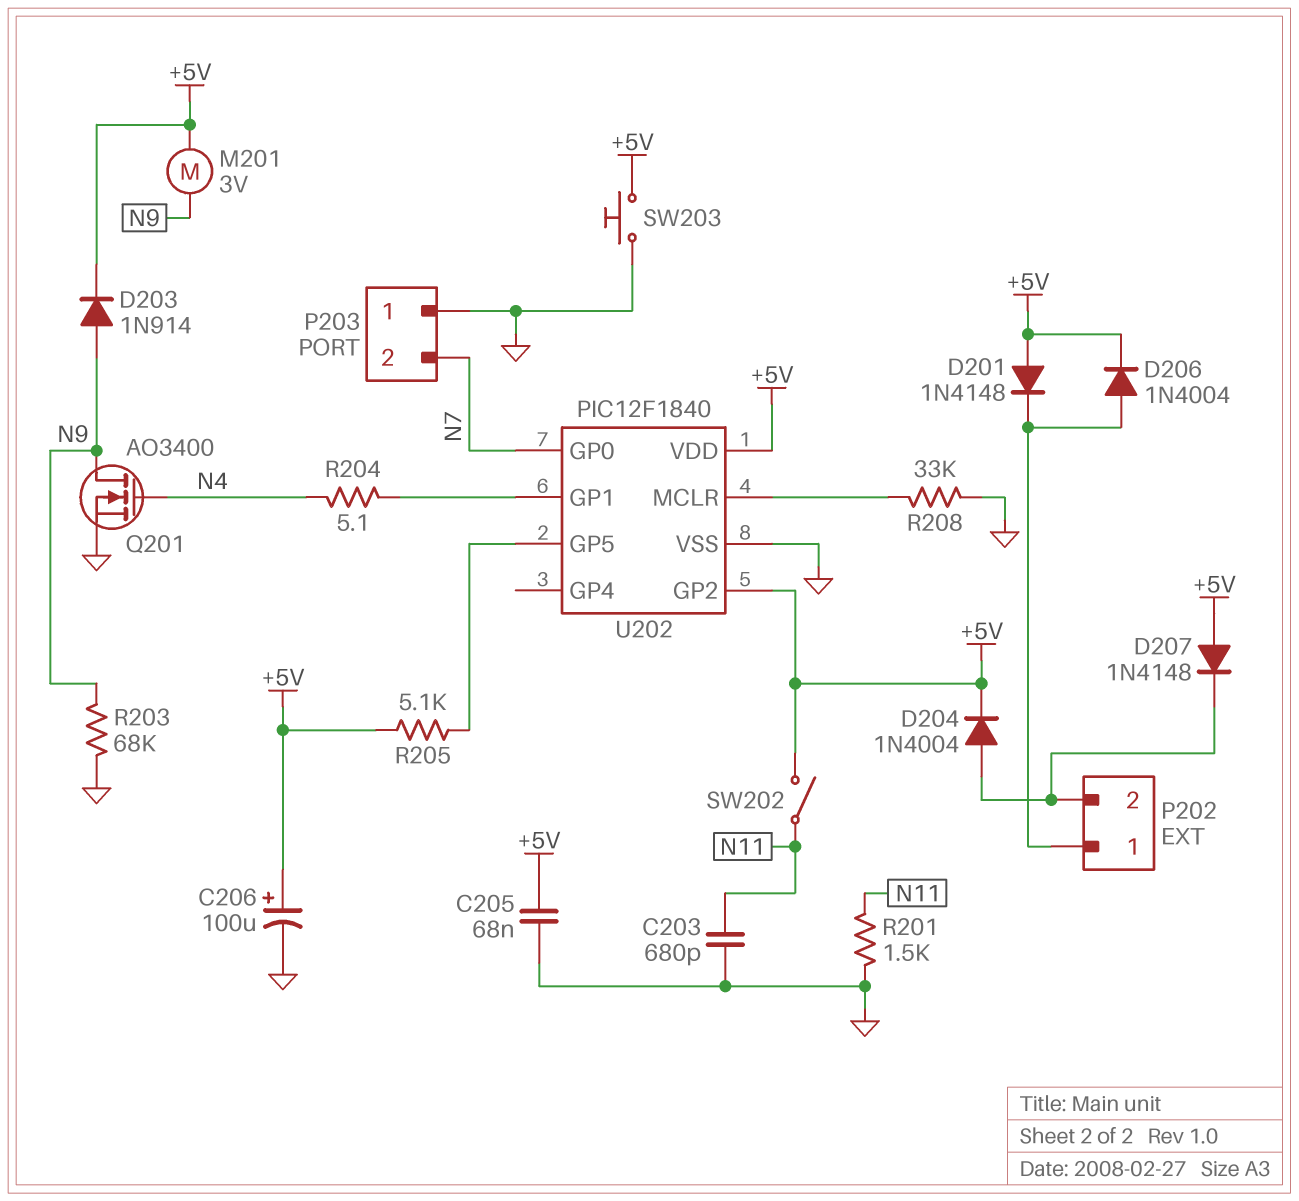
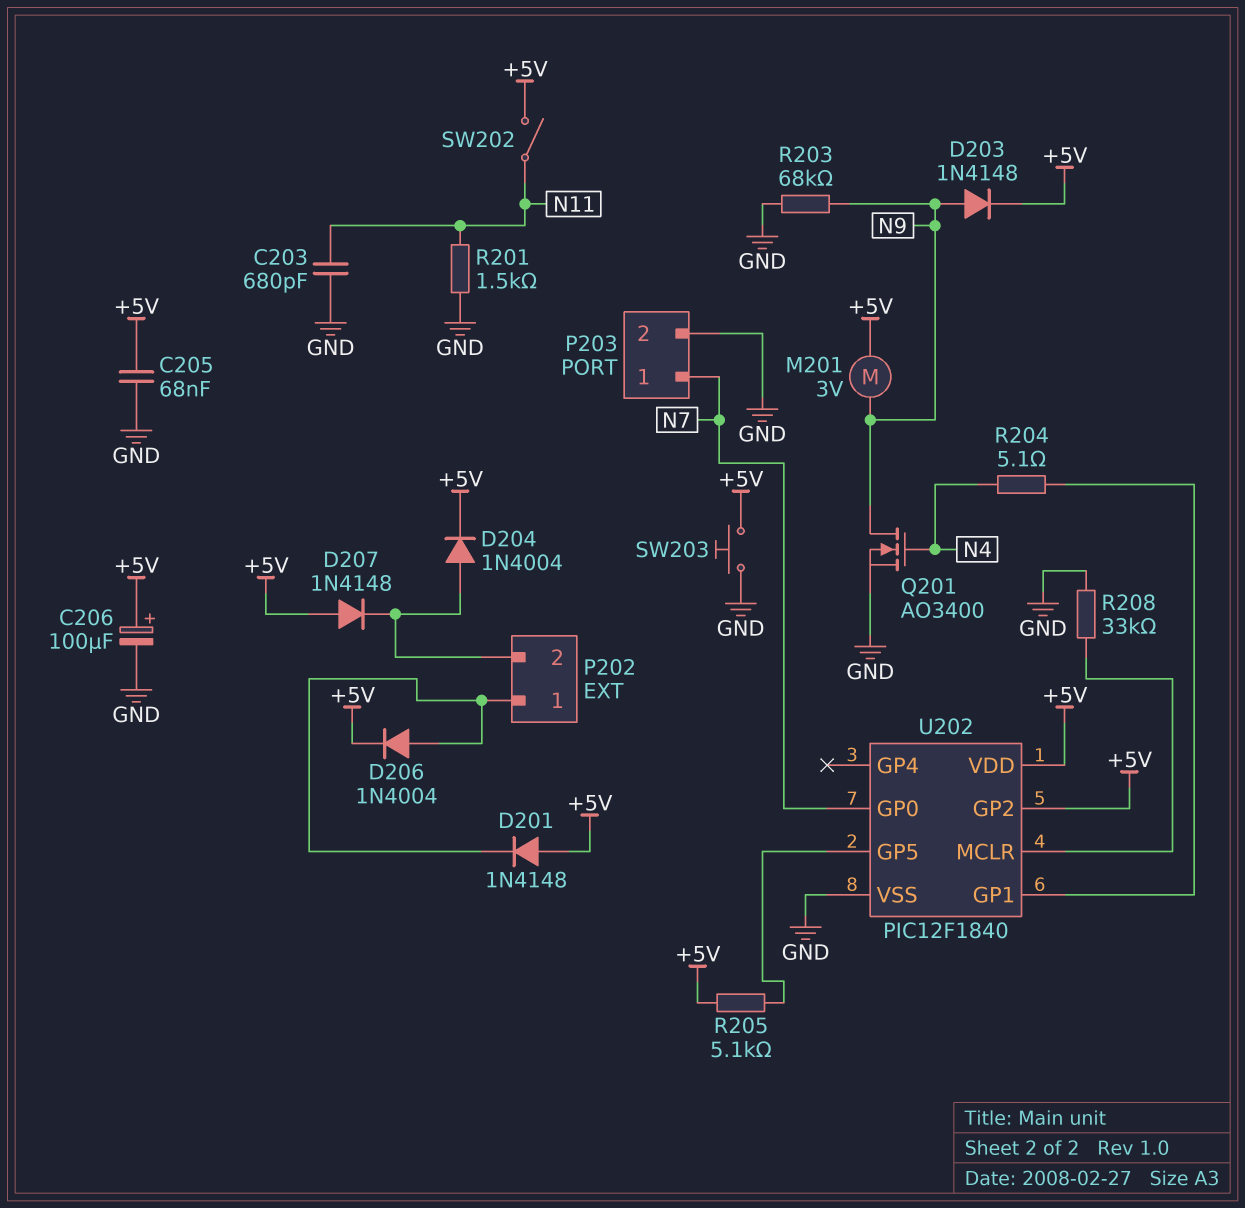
D203: diode 1N914 (A N9, K +5V) -> diode 1N4148 (A N9, K +5V)
P203 pin 1: GND -> N7
P203 pin 2: N7 -> GND

